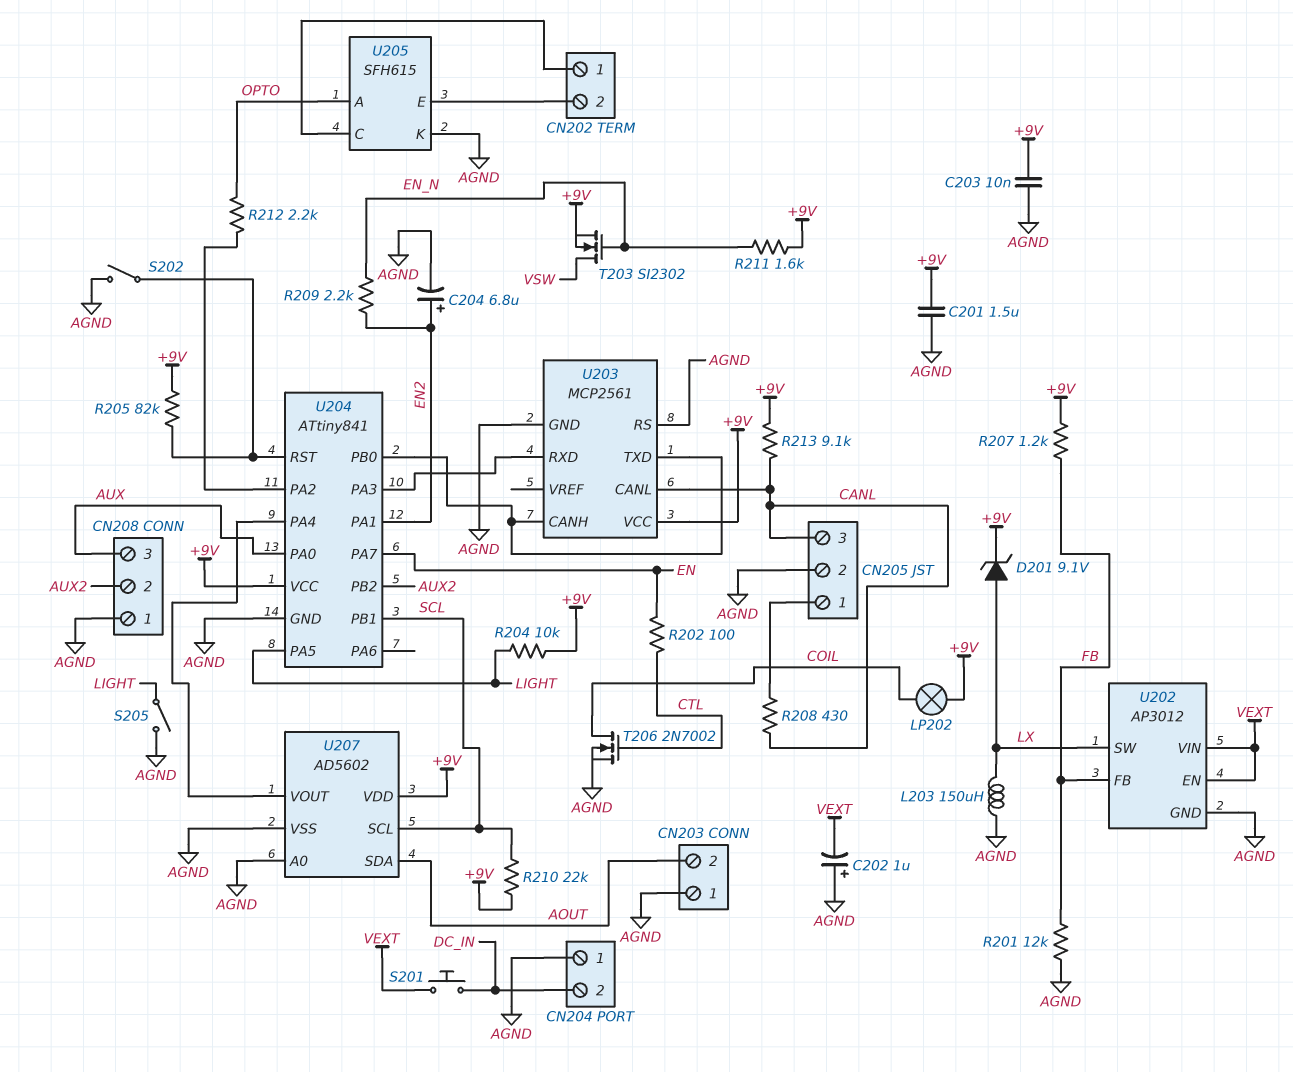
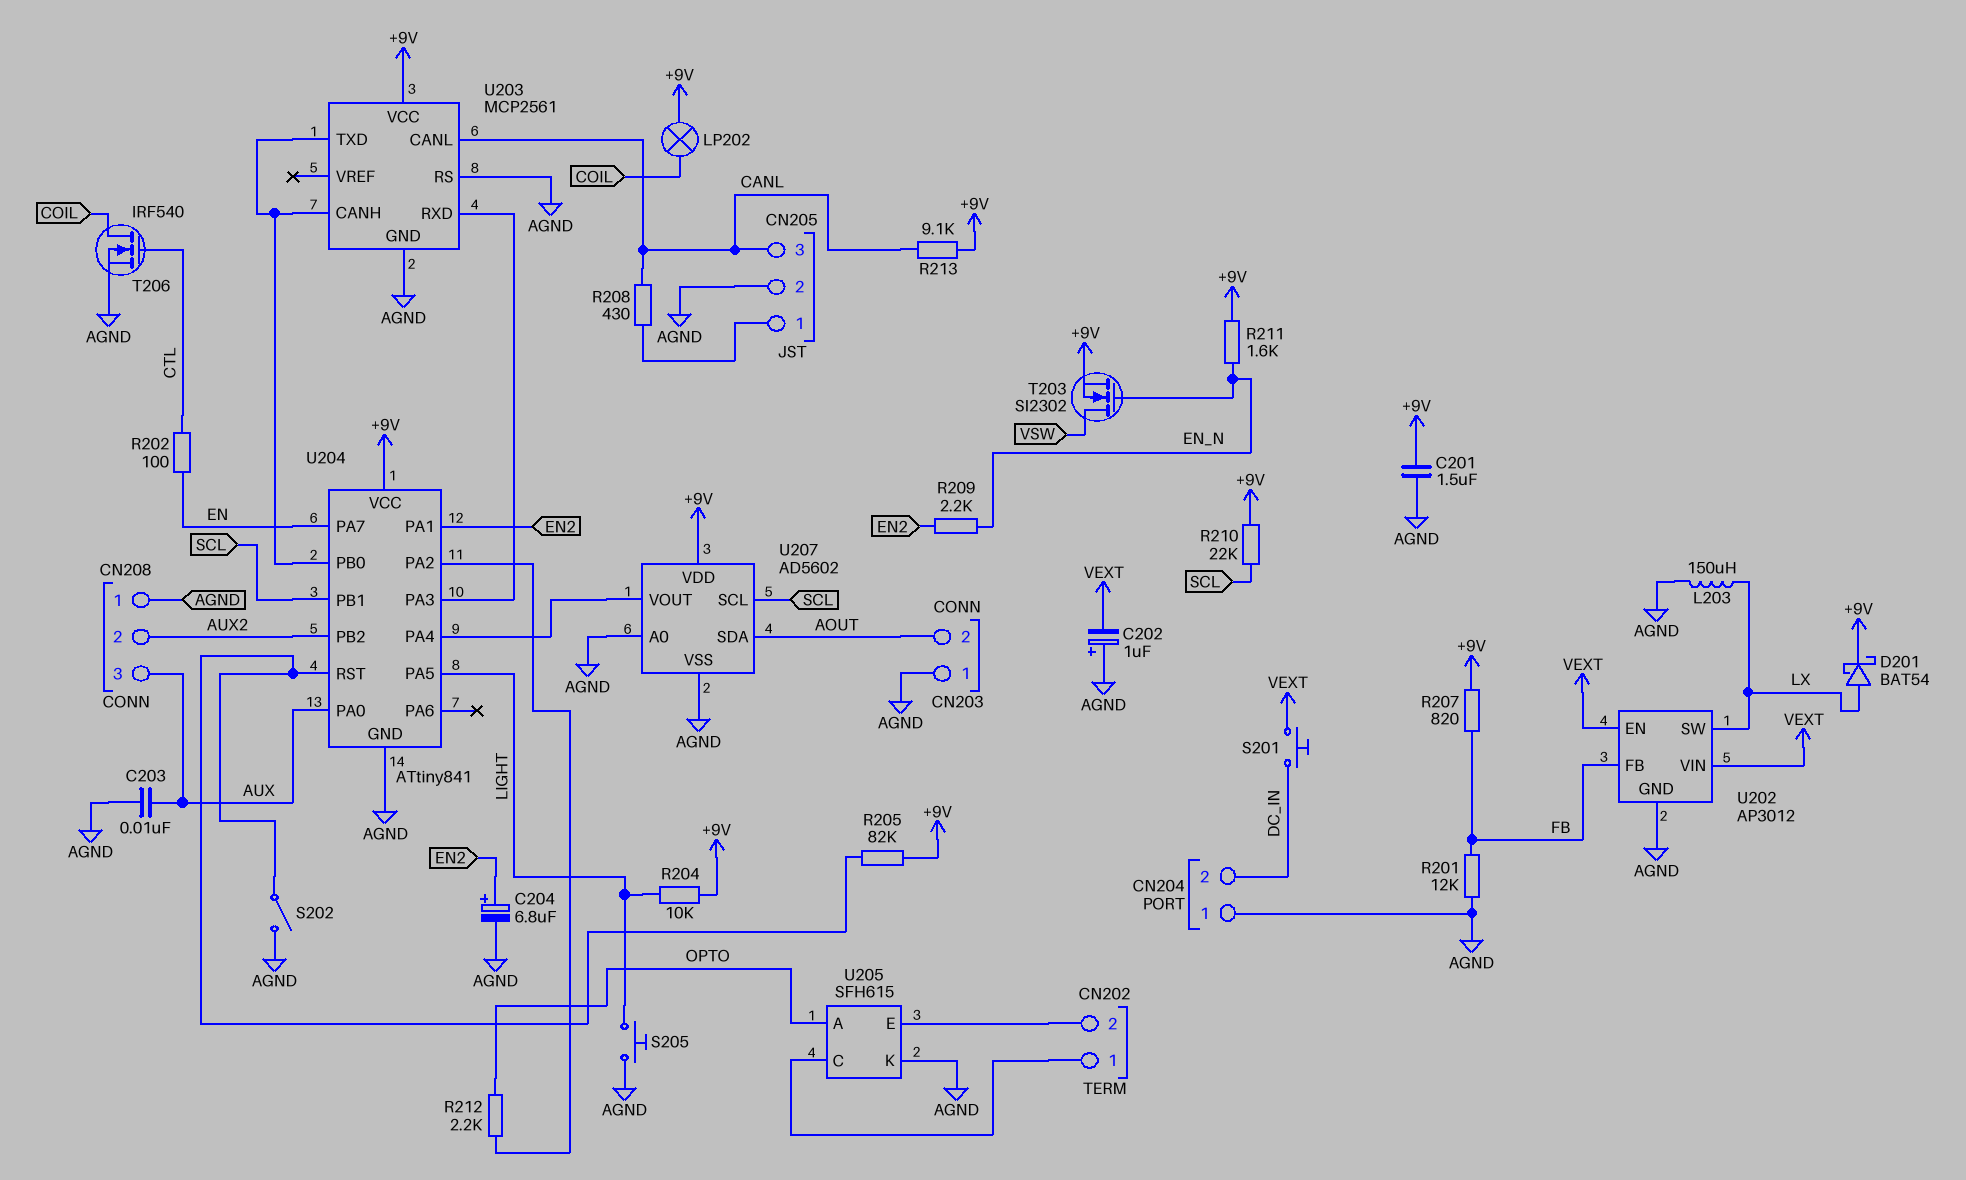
C203: 10nF (+9V, AGND) -> 10nF (AGND, AUX)
D201: zener 9.1V (A LX, K +9V) -> schottky BAT54 (A LX, K +9V)
R207: 1.2k (+9V, FB) -> 820 (+9V, FB)
S205: switch (AGND, LIGHT) -> button (AGND, LIGHT)
T206: NMOS 2N7002 (G CTL, D COIL, S AGND) -> NMOS IRF540 (G CTL, D COIL, S AGND)

